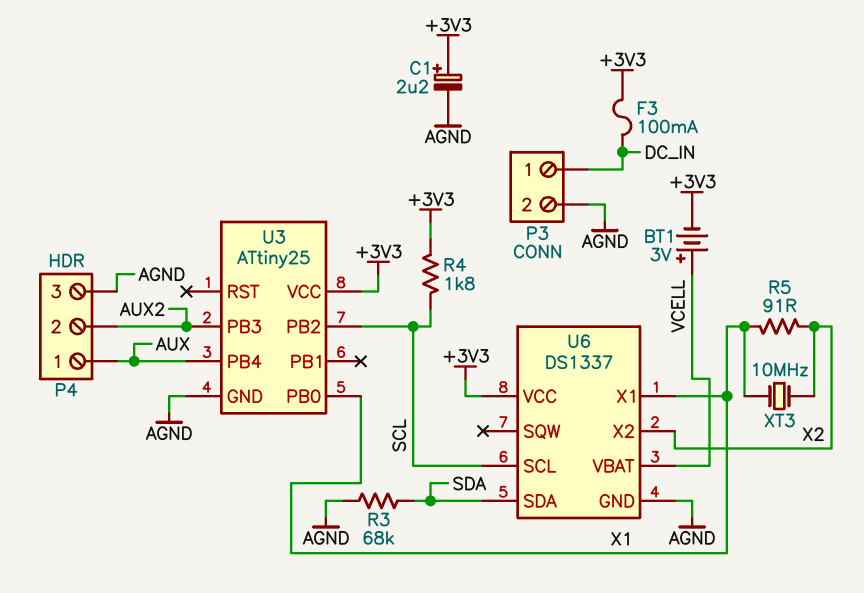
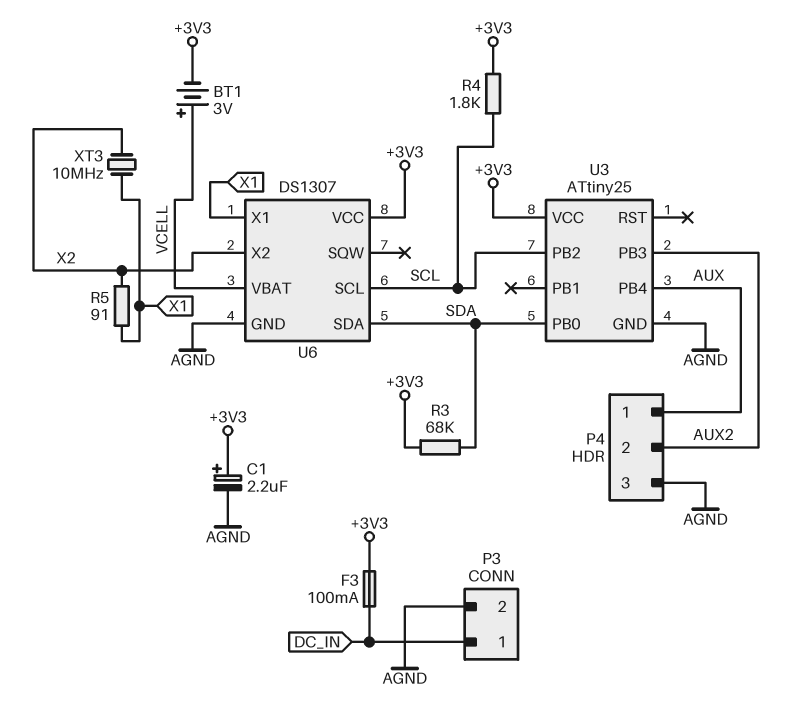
R3: 68k (AGND, SDA) -> 68k (+3V3, SDA)
U3 pin PB0: X1 -> SDA
U6: DS1337 -> DS1307

